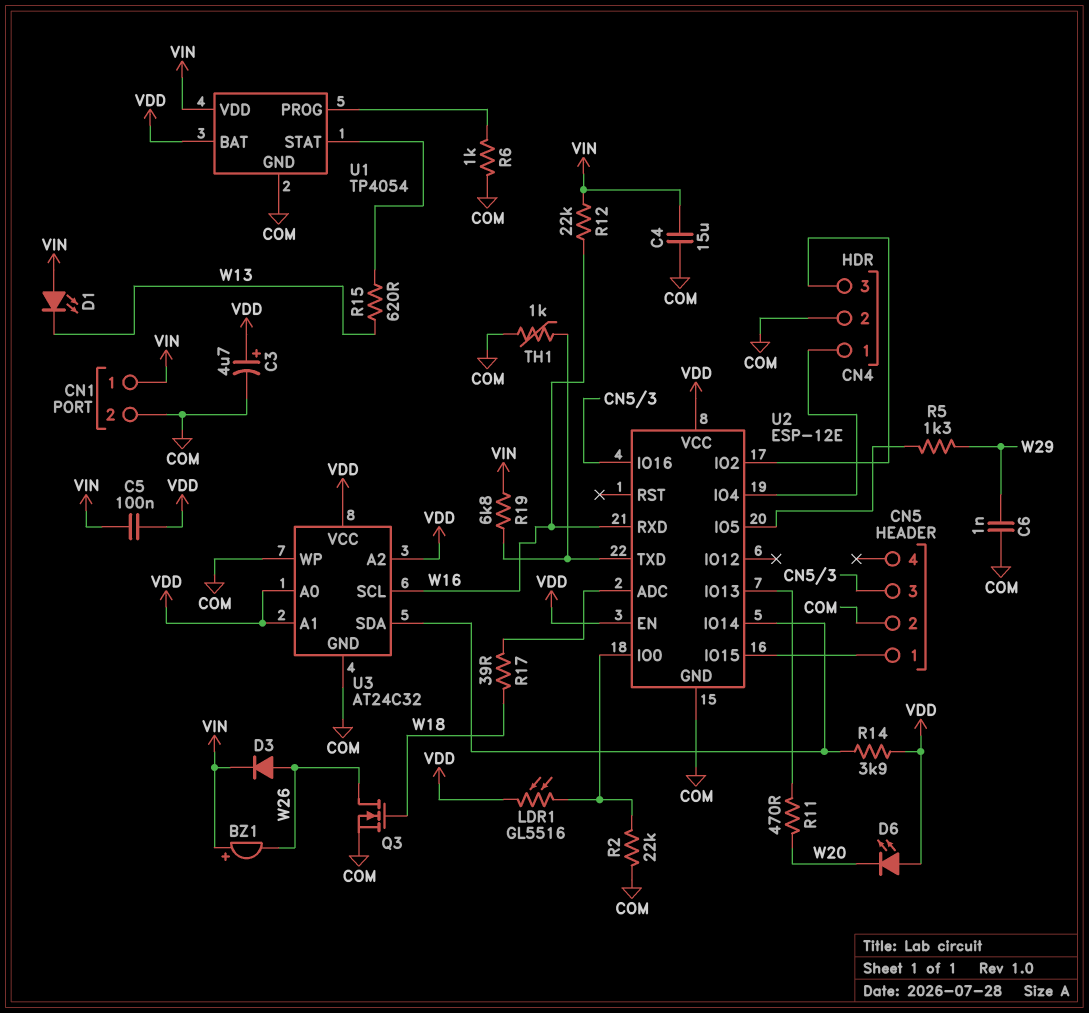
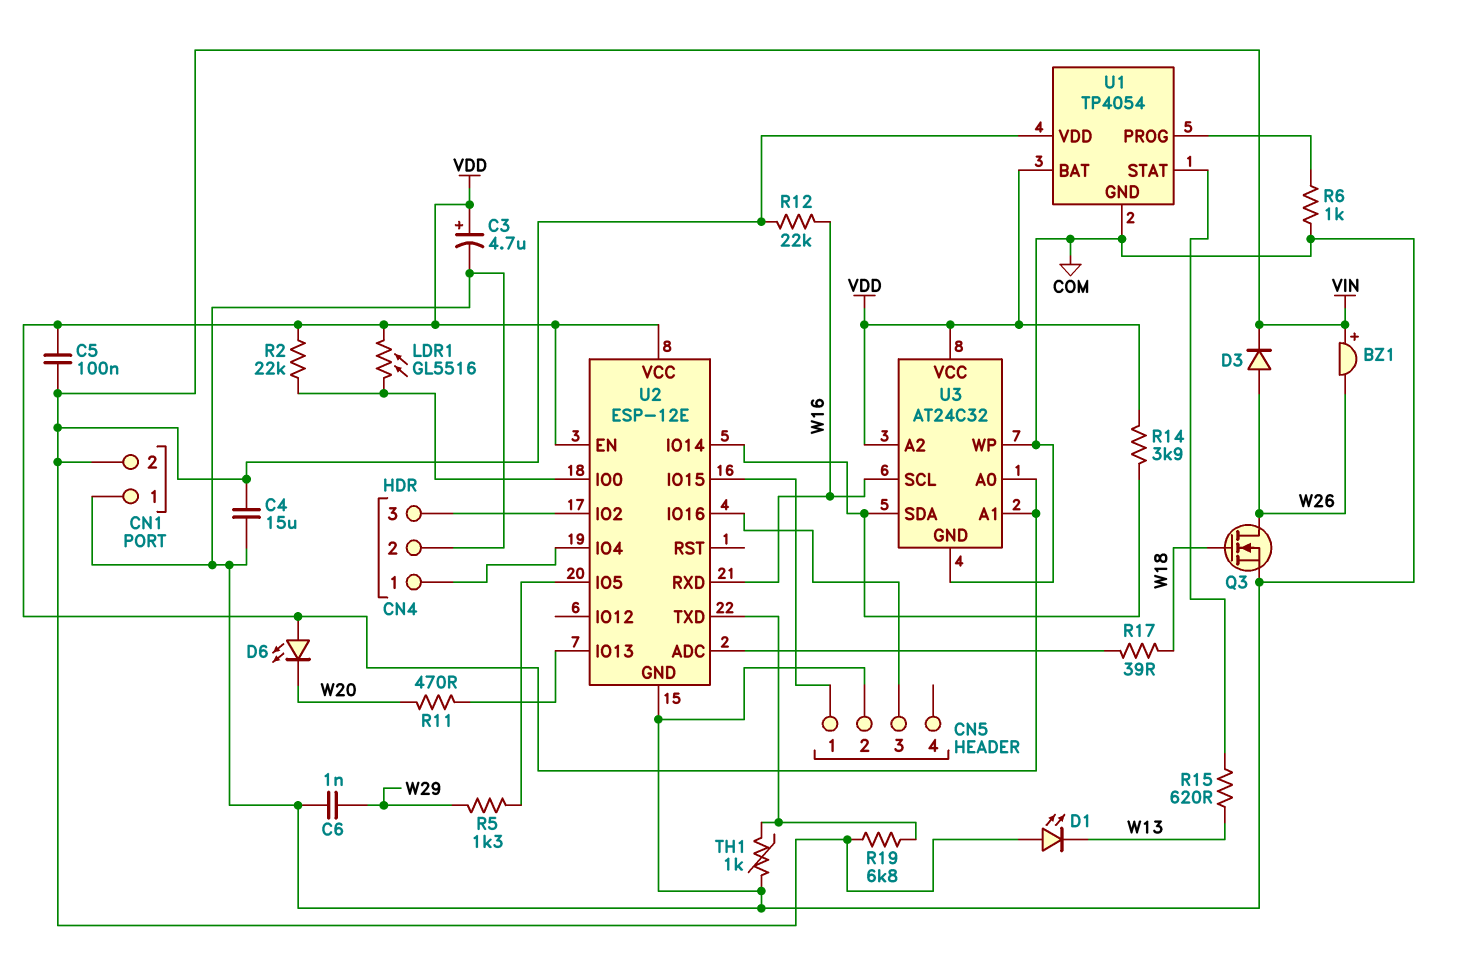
CN1 pin 1: VIN -> COM
CN1 pin 2: COM -> VIN
R2: 22k (COM, U2/IO0) -> 22k (U2/IO0, VDD)

